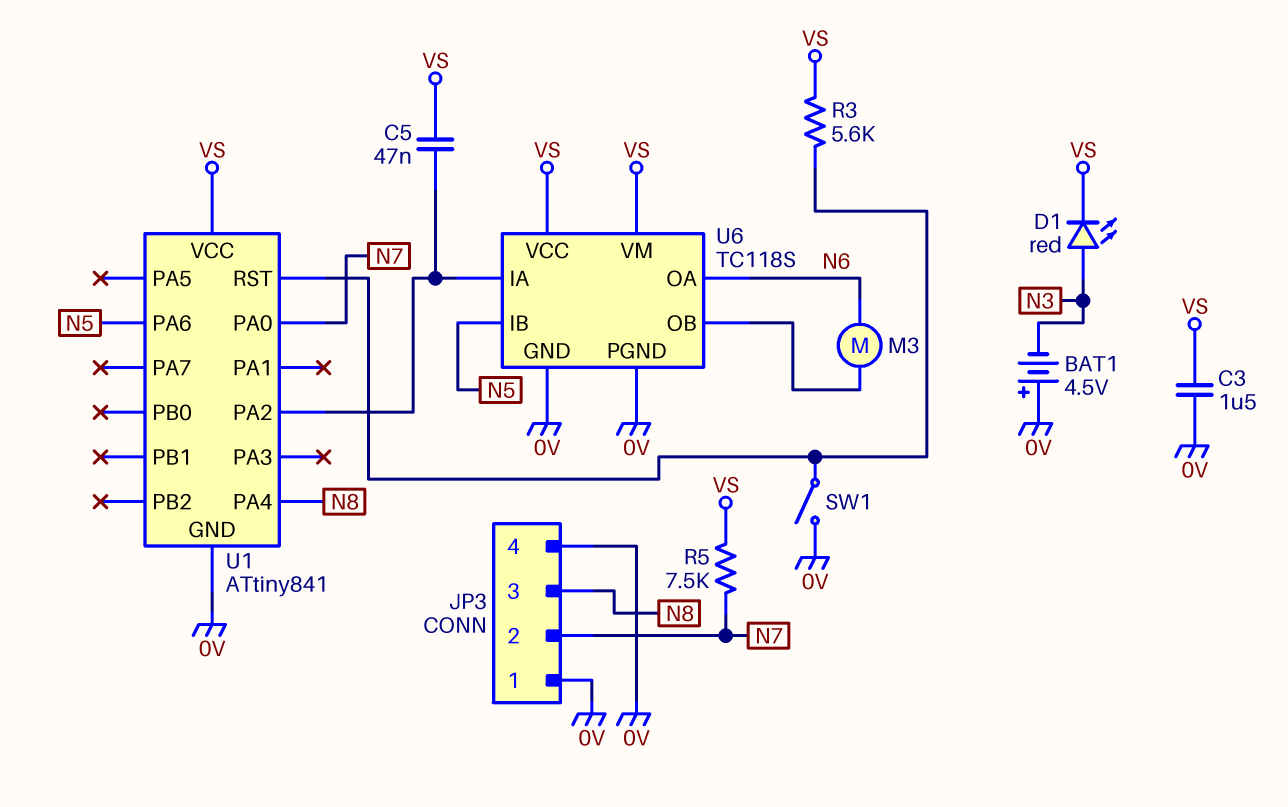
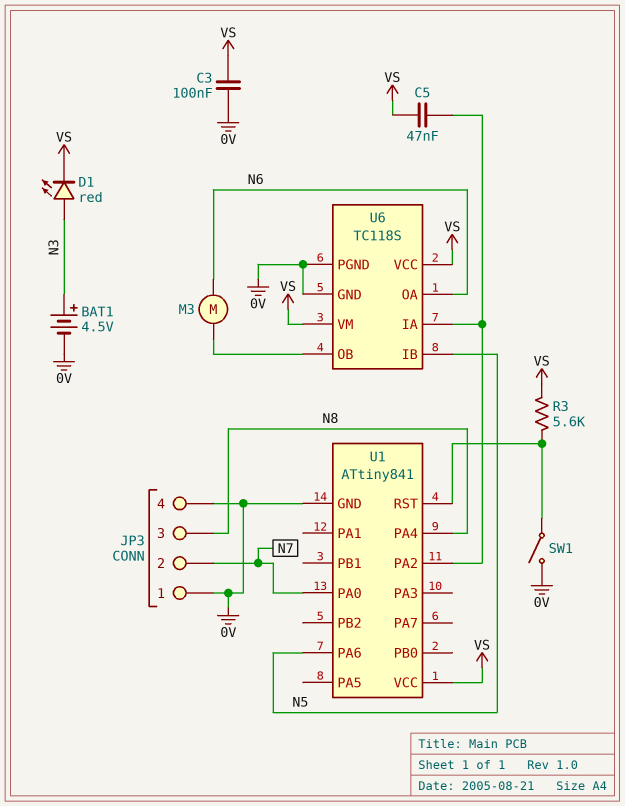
BAT1: 4.5V (plus 0V, minus N3) -> 4.5V (plus N3, minus 0V)
C3: 1.5uF (0V, VS) -> 100nF (0V, VS)
R5: 7.5k (N7, VS) -> none

